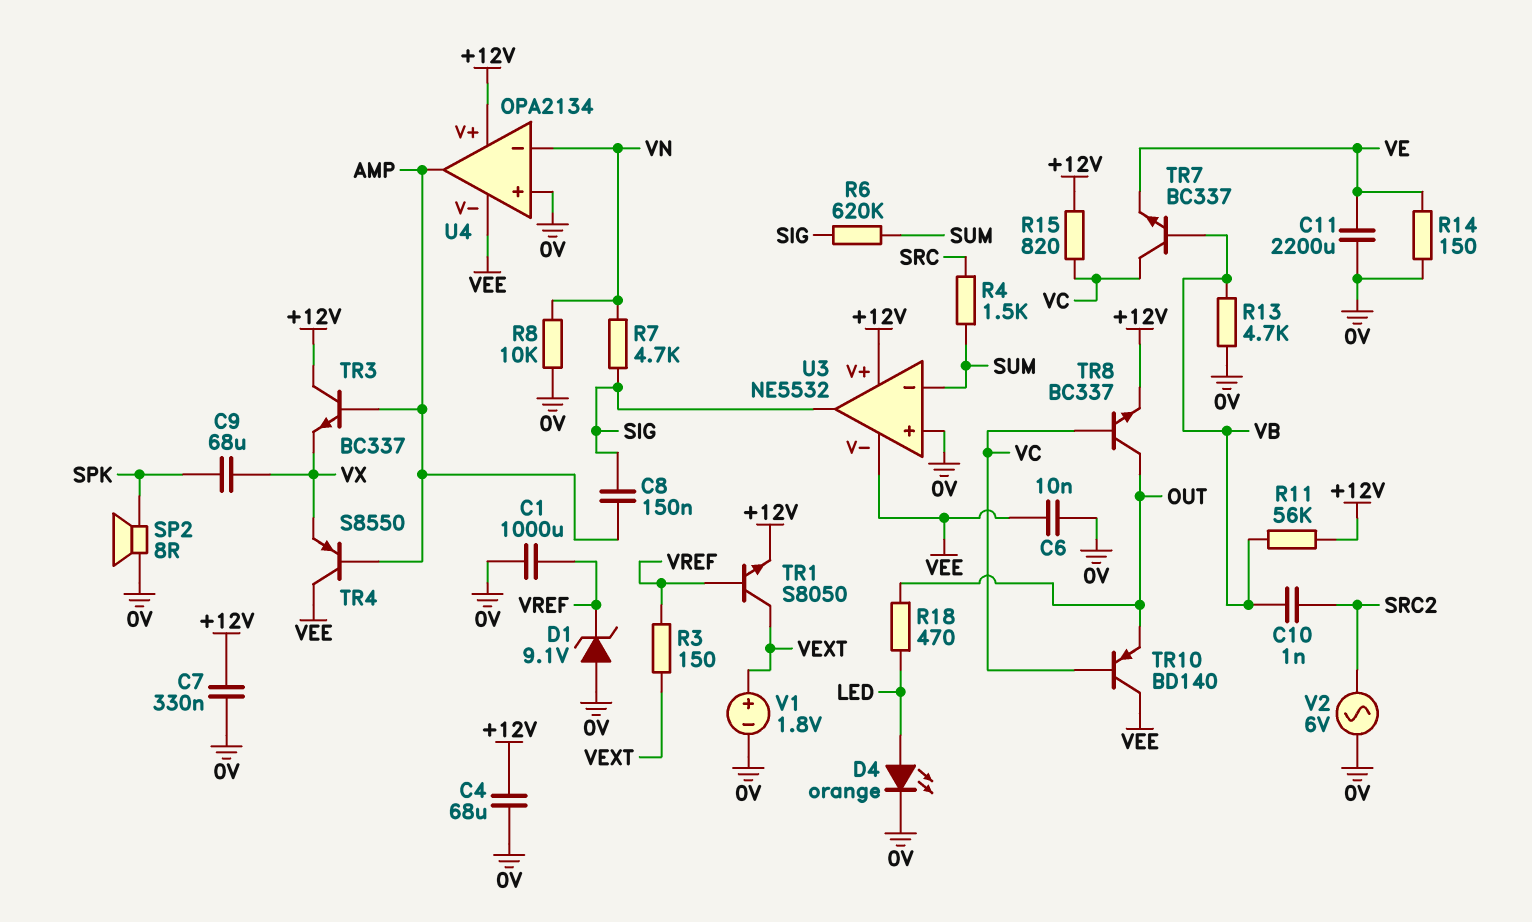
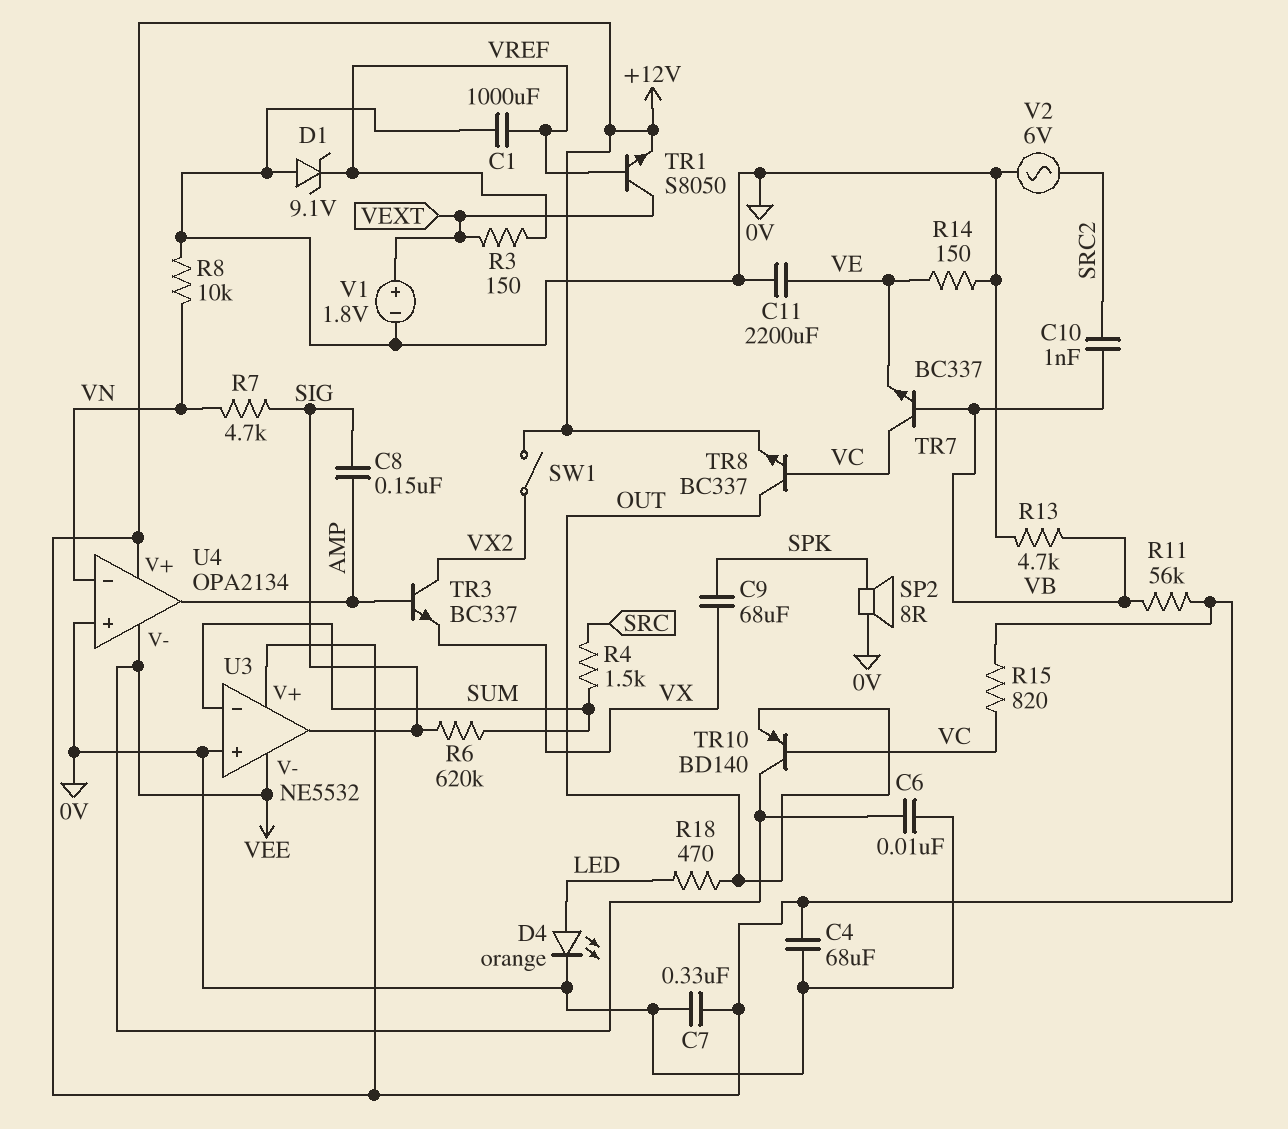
SW1: none -> switch (+12V, VX2)
TR3: NPN BC337 (B AMP, C +12V, E VX) -> NPN BC337 (B AMP, C VX2, E VX)
TR4: PNP S8550 (B AMP, C VEE, E VX) -> none

